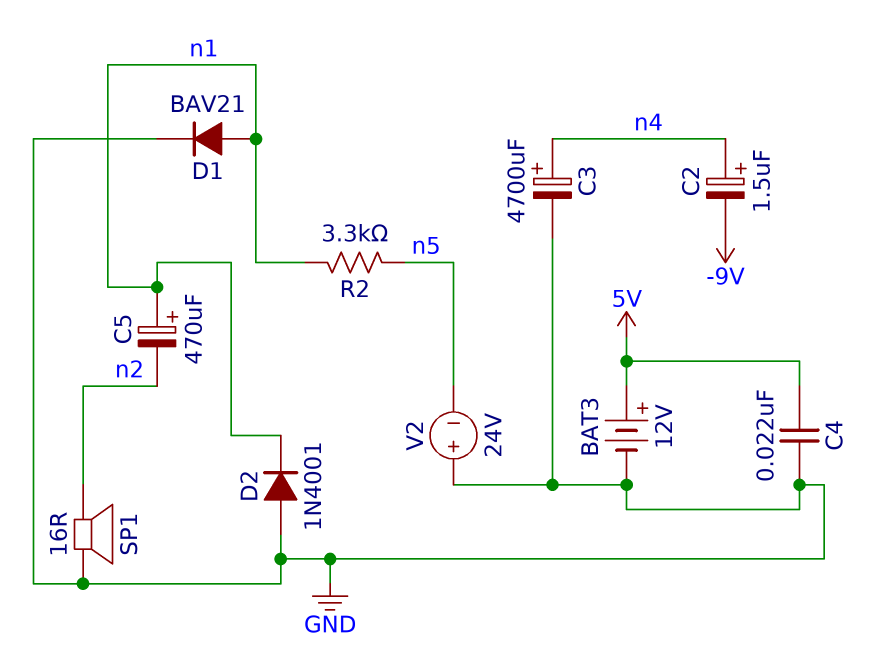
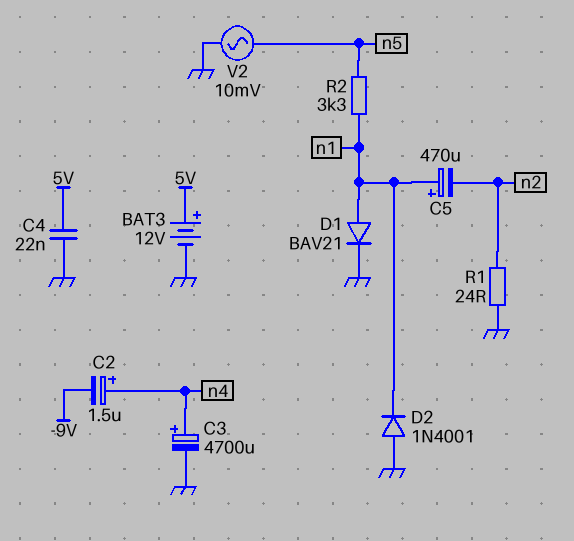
R1: none -> 24 (GND, n2)
SP1: speaker 16R (GND, n2) -> none
V2: 24V (plus GND, minus n5) -> AC 10mV (GND, n5)

